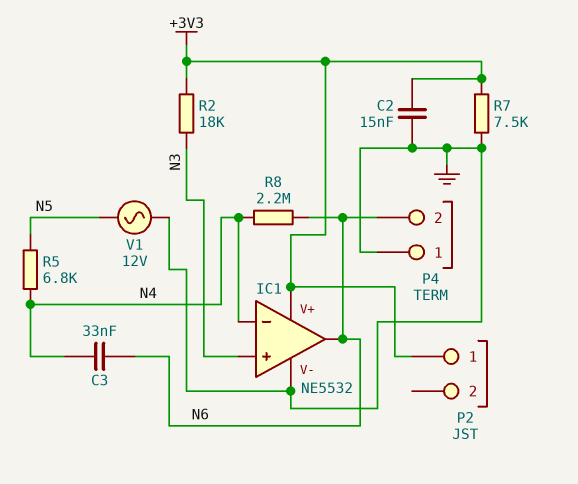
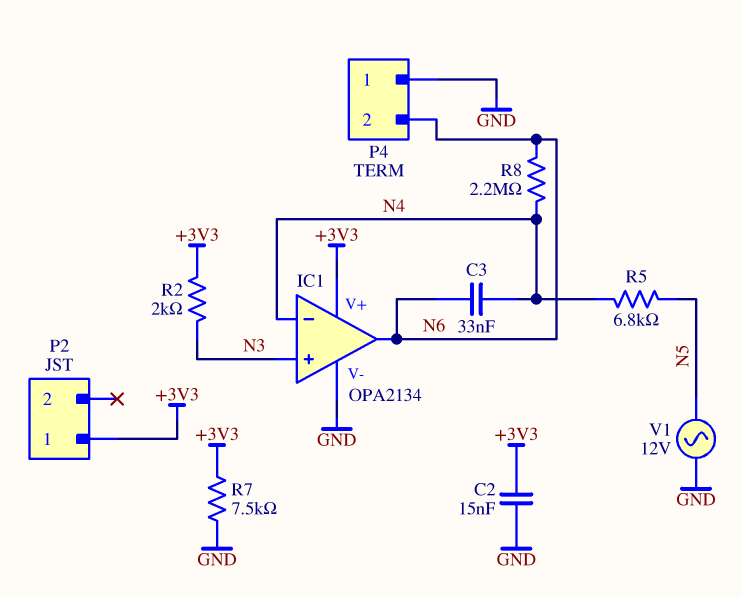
IC1: NE5532 -> OPA2134
R2: 18k (+3V3, N3) -> 2k (+3V3, N3)

